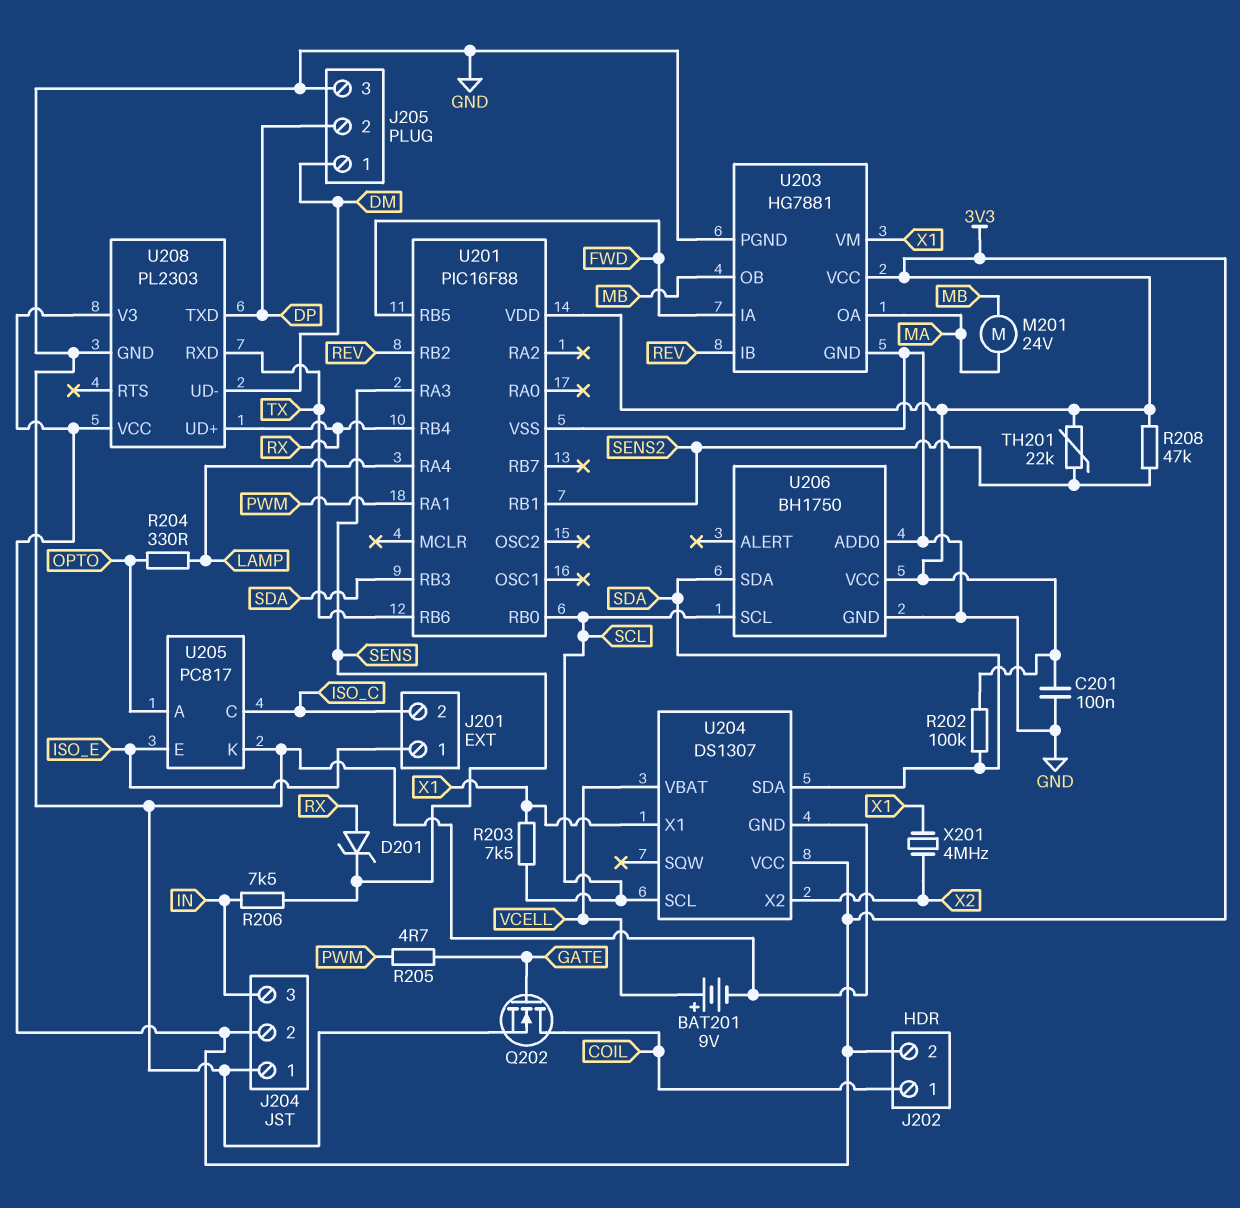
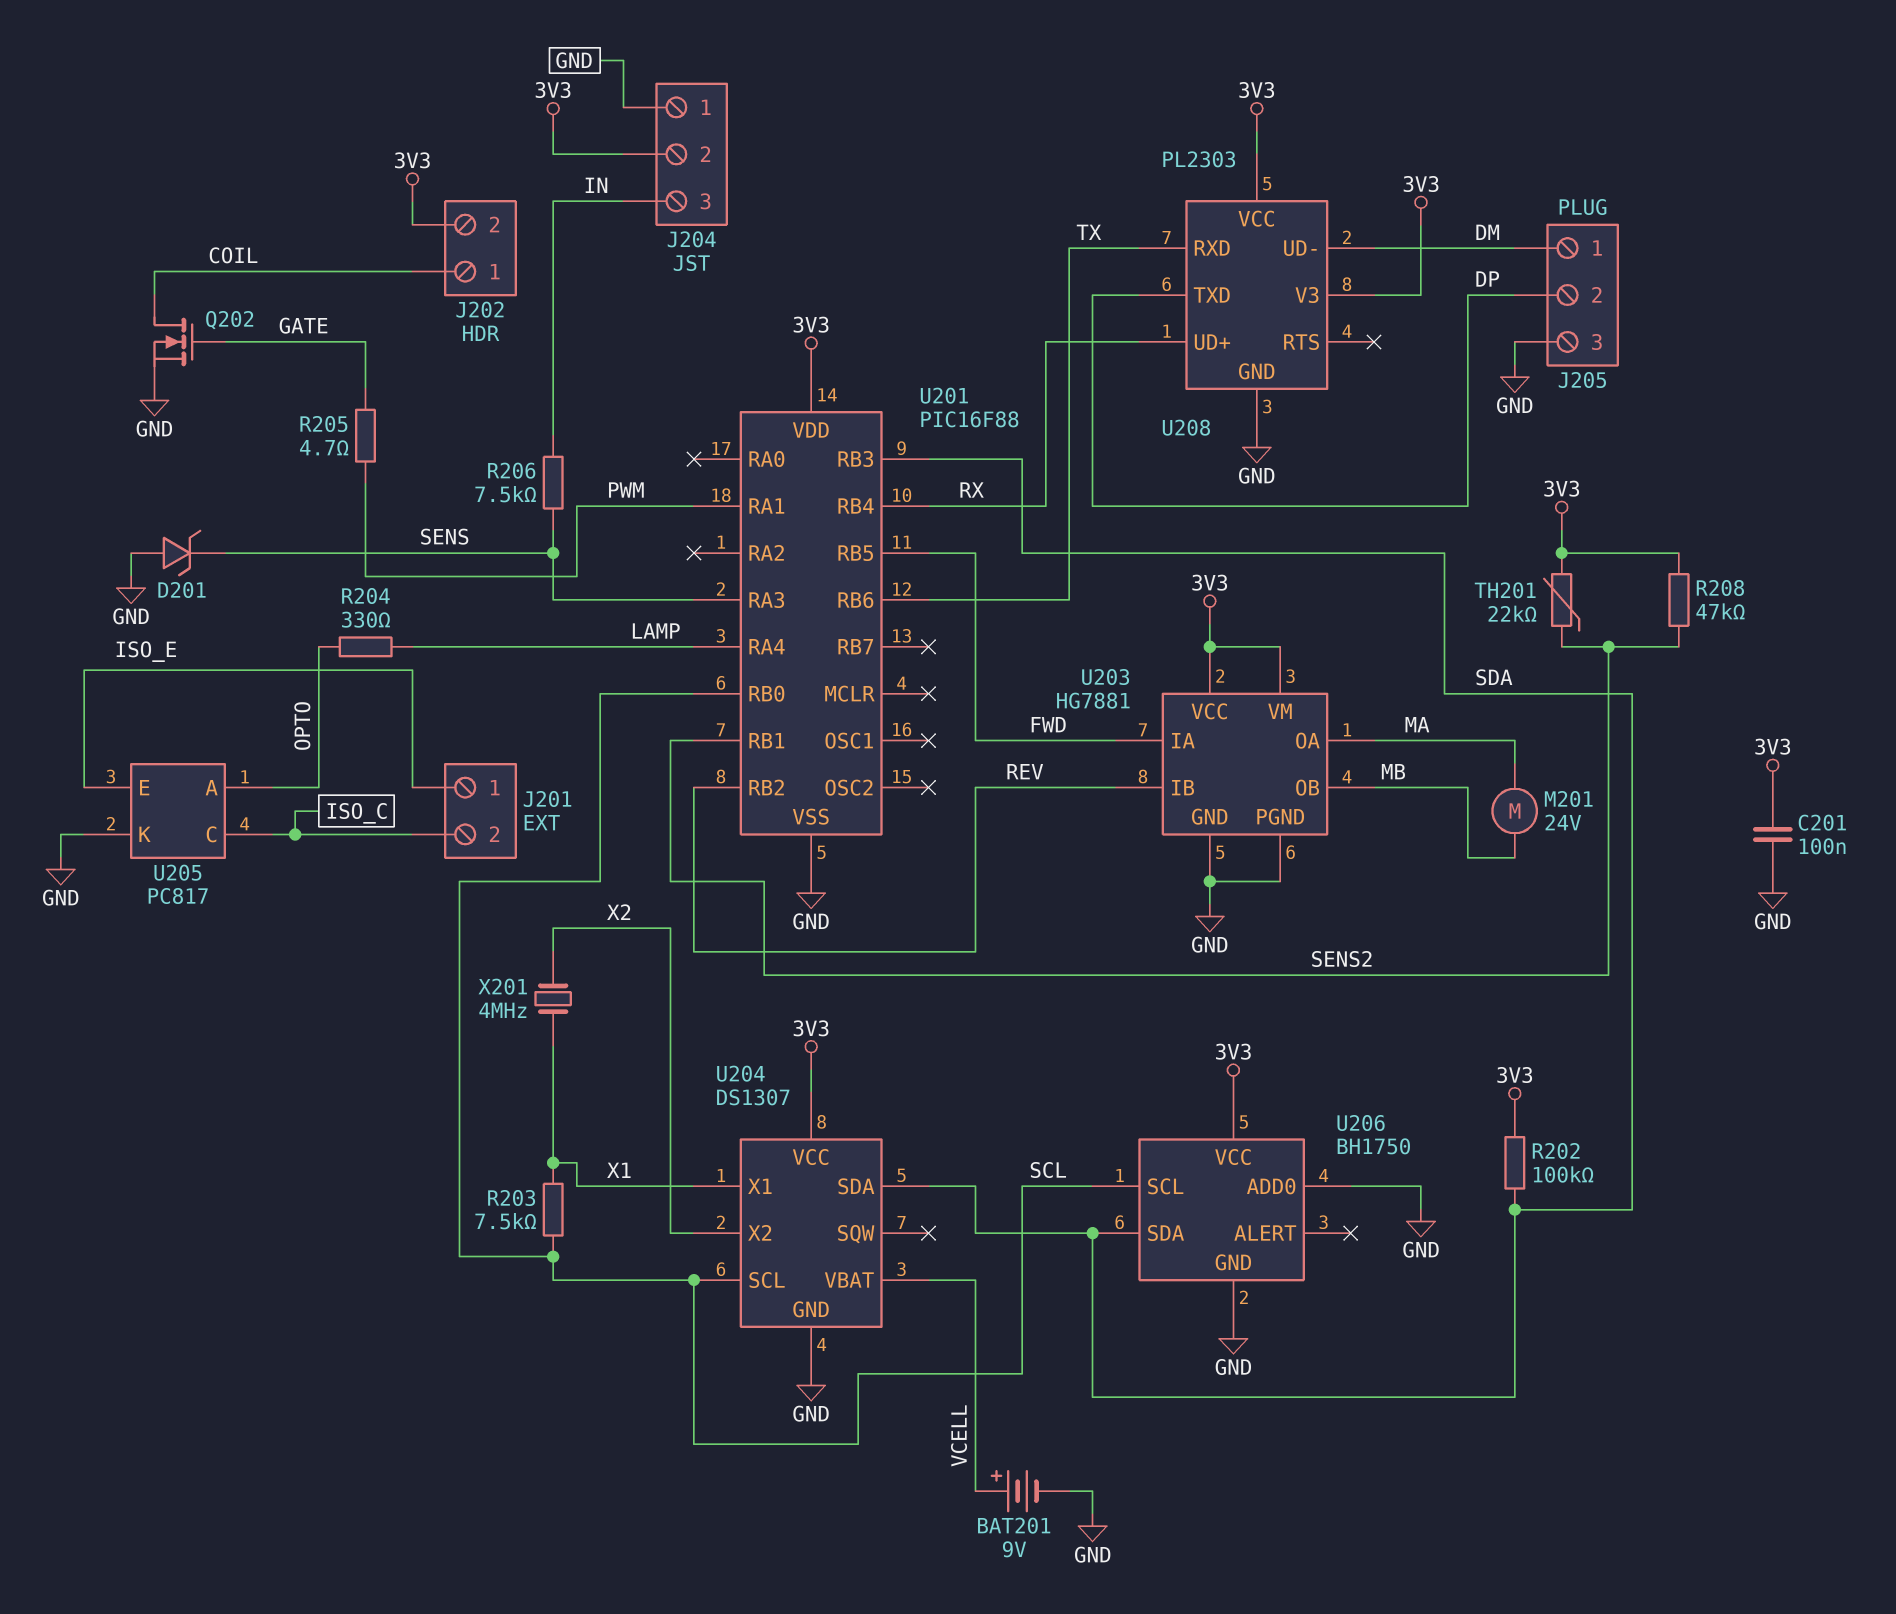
D201: zener (A RX, K SENS) -> zener (A GND, K SENS)
U203 pin VM: X1 -> 3V3

